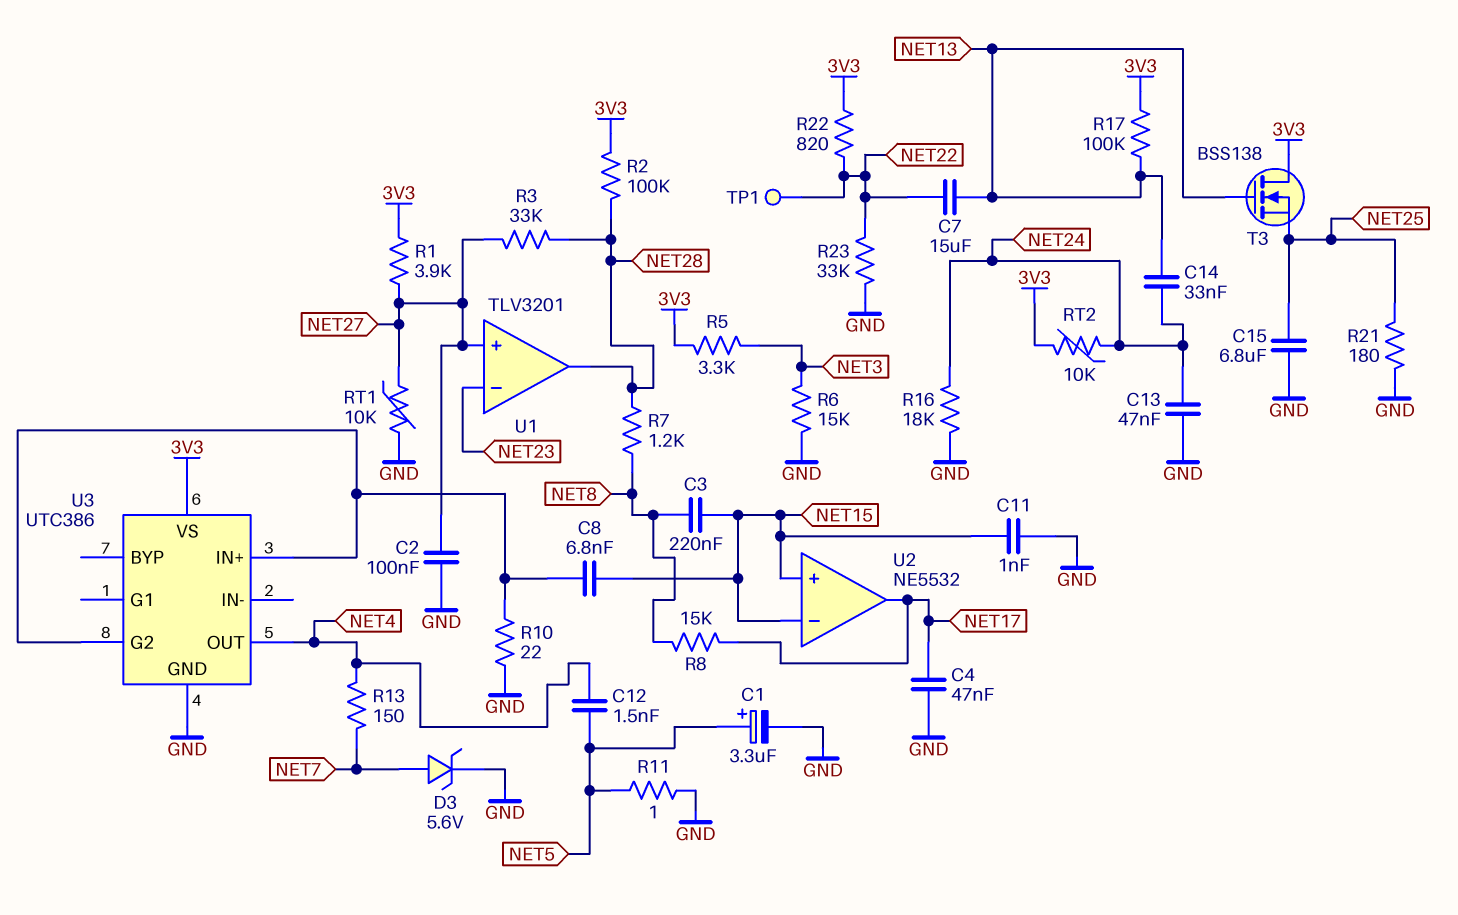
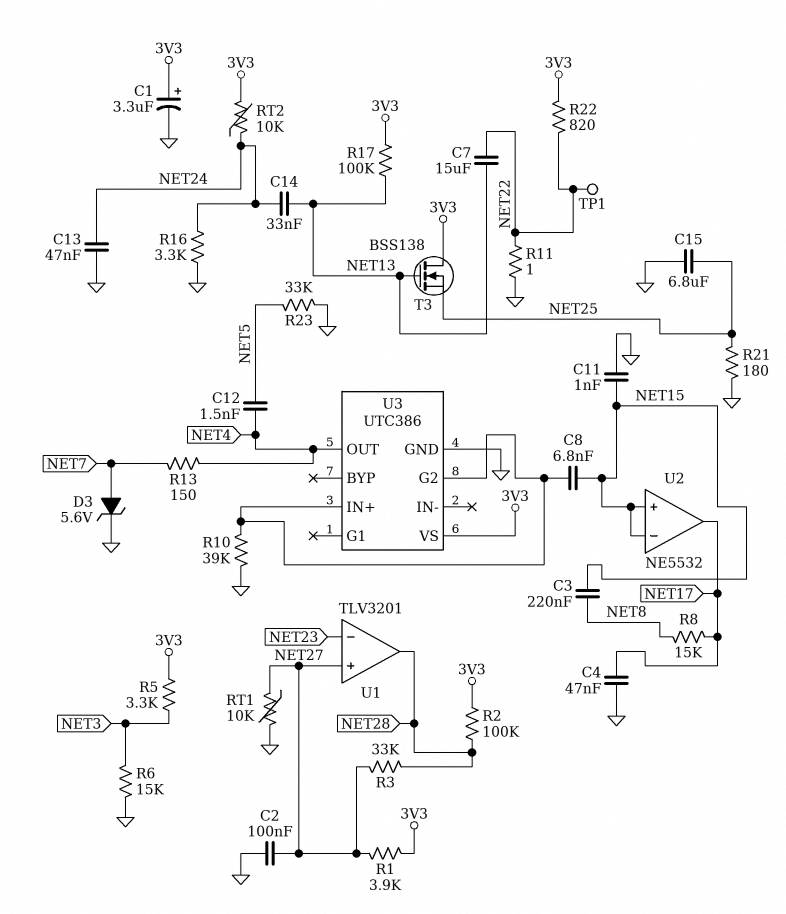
C1: 3.3uF (plus NET5, minus GND) -> 3.3uF (plus 3V3, minus GND)
R7: 1.2k (NET8, NET28) -> none
R10: 22 (GND, U3/G2) -> 39k (GND, U3/G2)
R11: 1 (GND, NET5) -> 1 (GND, NET22)
R16: 18k (GND, NET24) -> 3.3k (GND, NET24)
R23: 33k (GND, NET22) -> 33k (GND, NET5)

